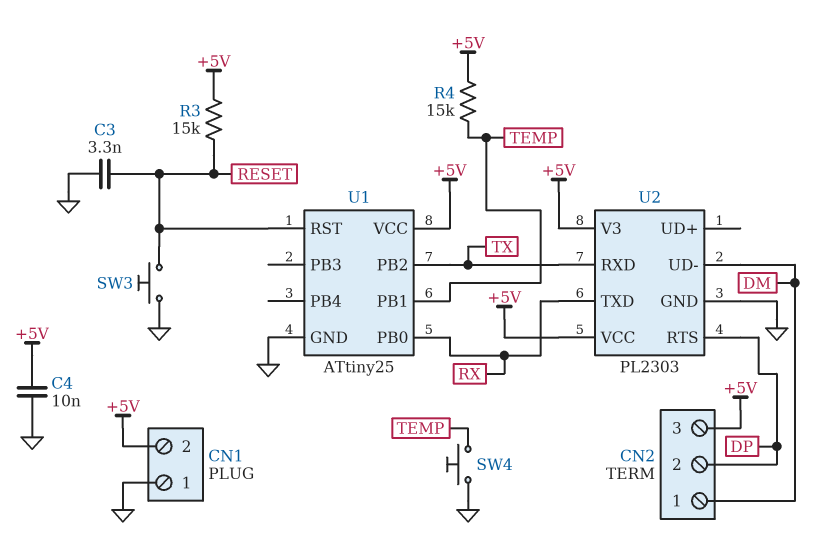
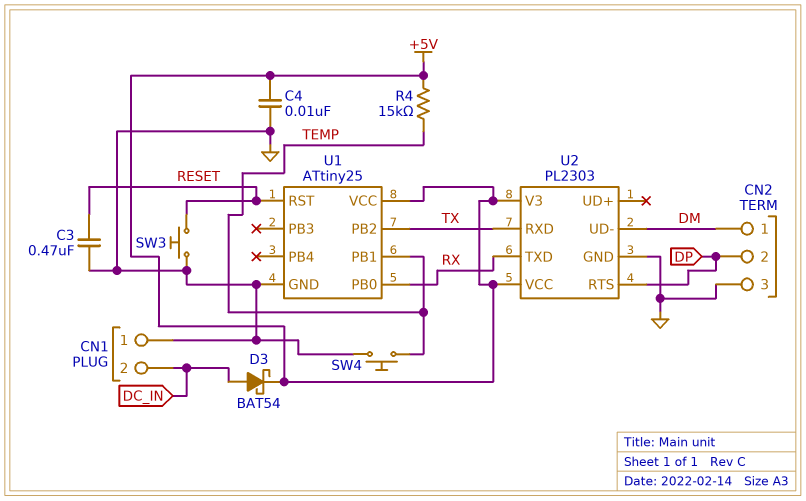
C3: 3.3nF (GND, RESET) -> 470nF (GND, RESET)
CN1 pin 2: +5V -> DC_IN
CN2 pin 3: +5V -> GND
D3: none -> schottky BAT54 (A DC_IN, K +5V)
R3: 15k (+5V, RESET) -> none

